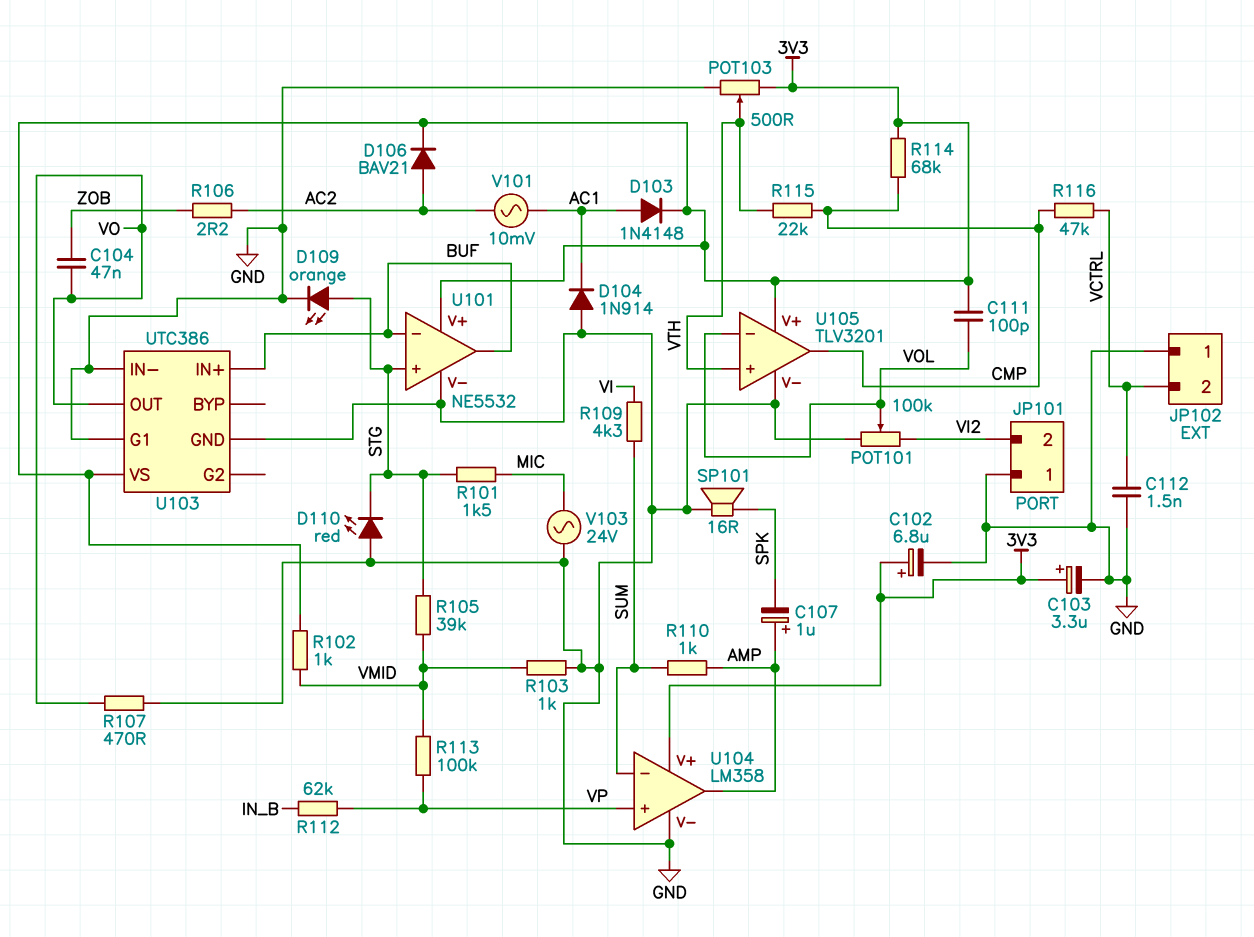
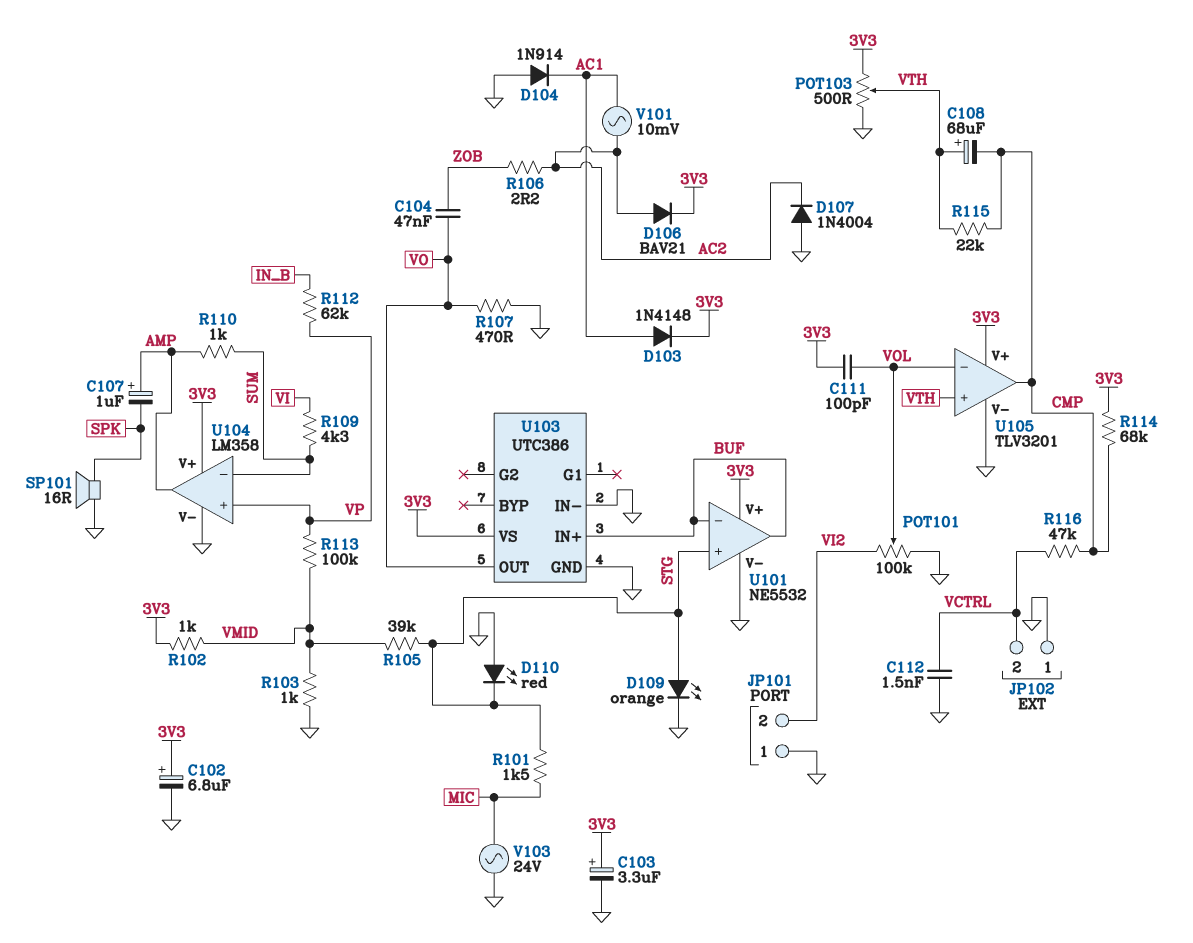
C108: none -> 68uF (plus VTH, minus CMP)
D107: none -> diode 1N4004 (A GND, K AC2)
U103 pin G1: GND -> none

